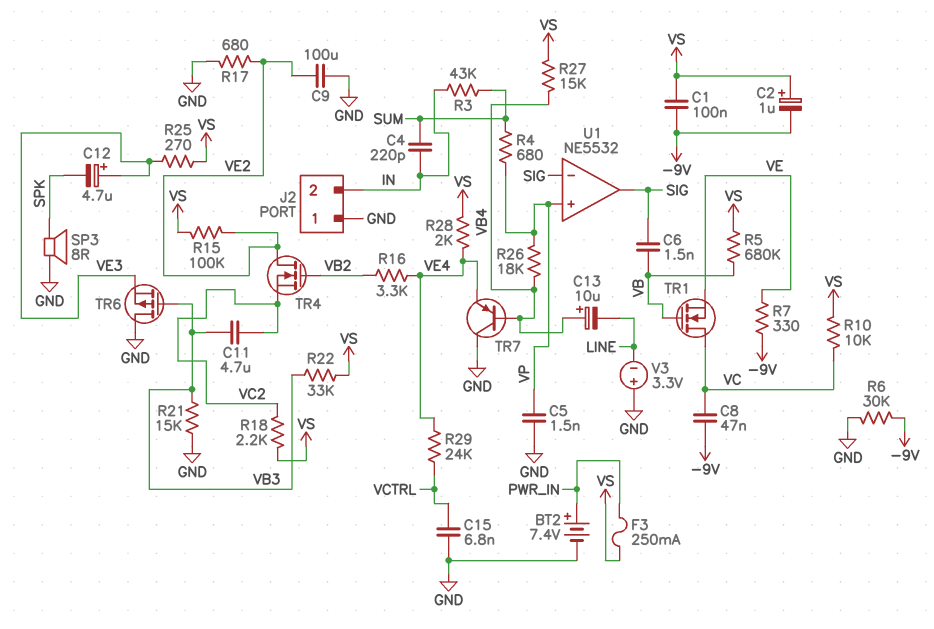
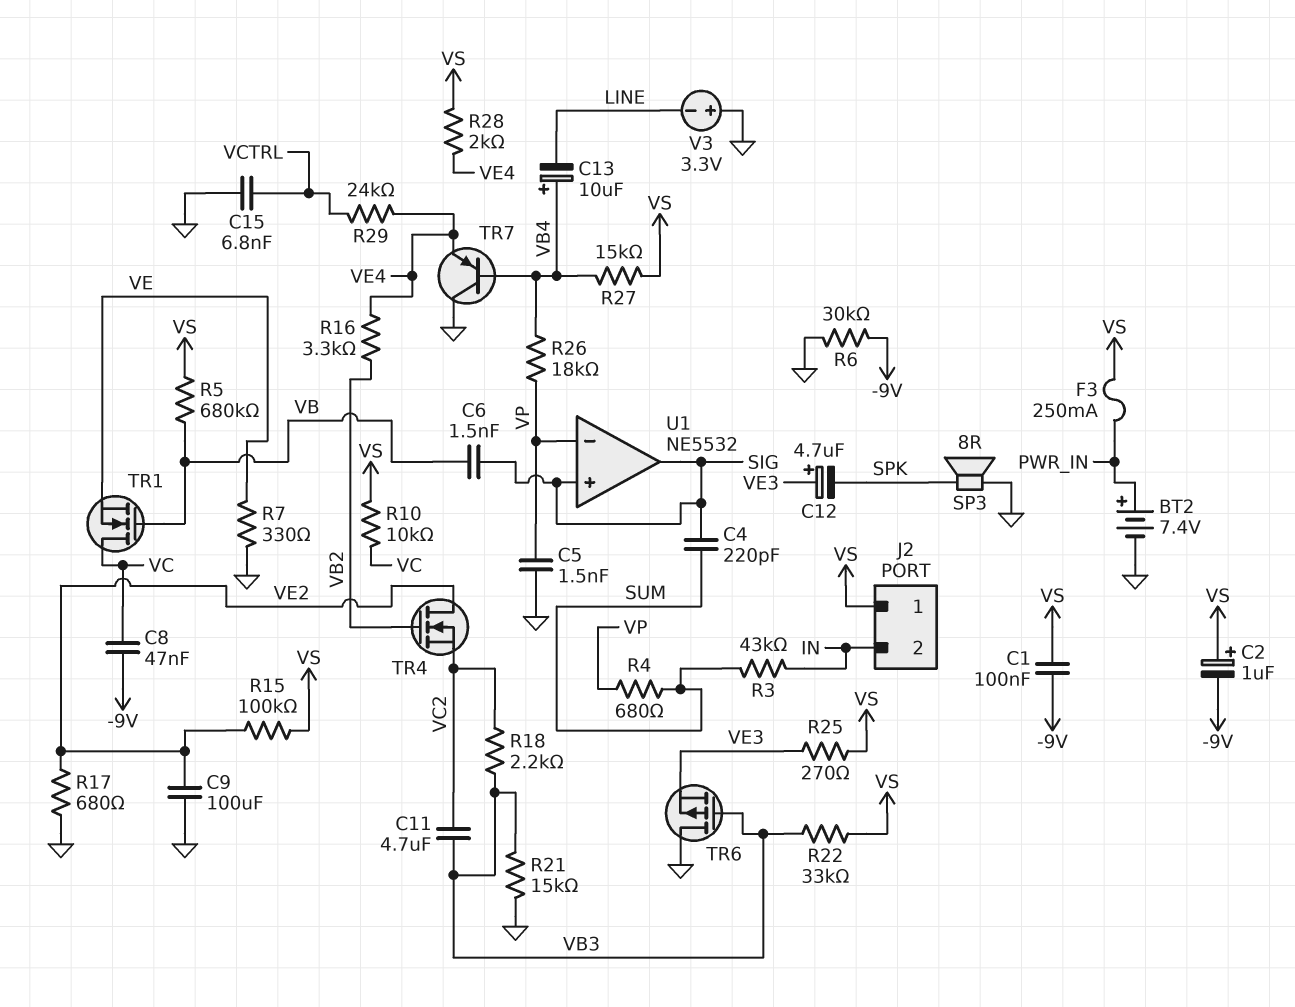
C4: 220pF (IN, SUM) -> 220pF (SIG, SUM)
J2 pin 1: GND -> VS
R7: 330 (-9V, VE) -> 330 (GND, VE)
R18: 2.2k (VC2, VS) -> 2.2k (VB3, VC2)
U1 pin in+: VP -> SIG
U1 pin in-: SIG -> VP

